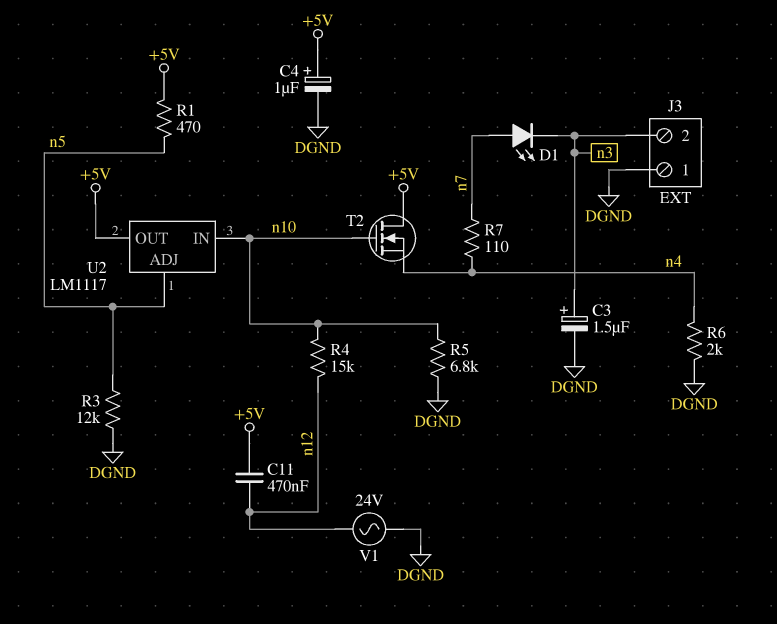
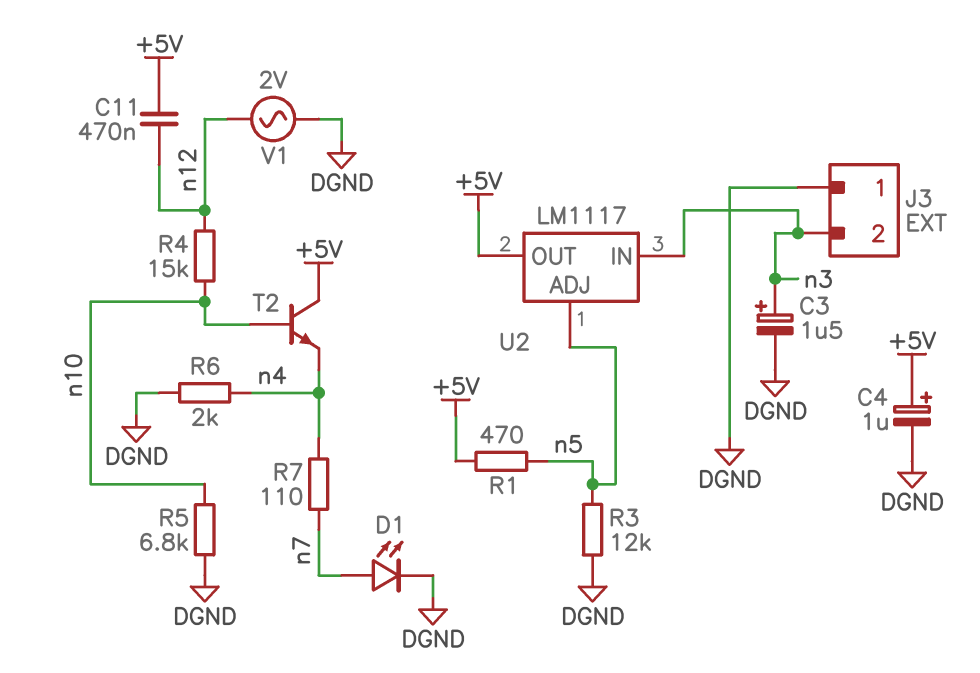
D1: LED (A n7, K n3) -> LED (A n7, K DGND)
T2: NMOS (G n10, D +5V, S n4) -> NPN (B n10, C +5V, E n4)
U2 pin IN: n10 -> n3
V1: AC 24V (DGND, n12) -> AC 2V (DGND, n12)

